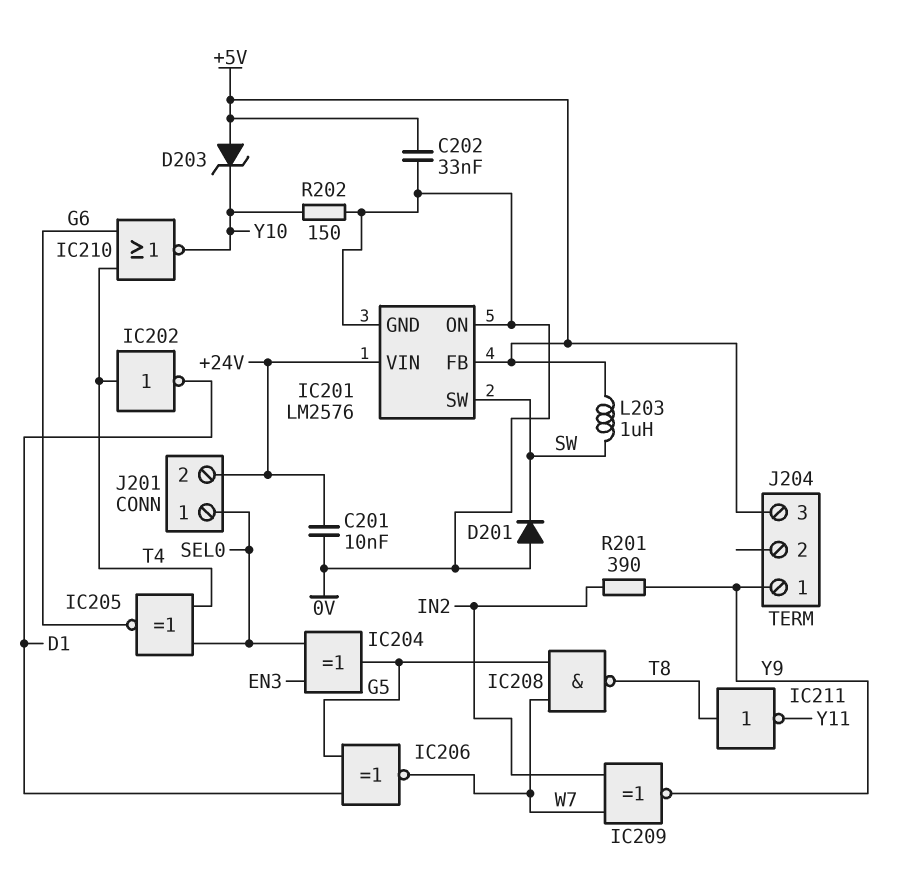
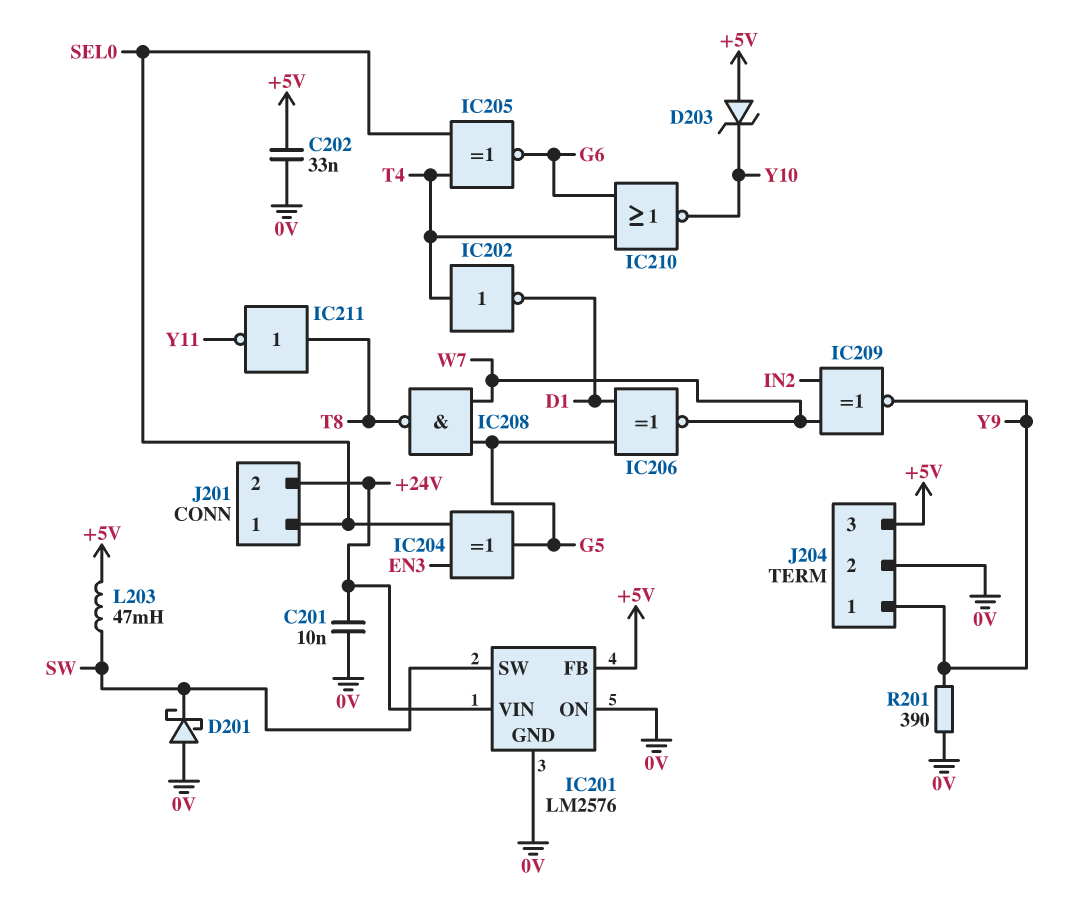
D201: diode (A 0V, K SW) -> schottky (A 0V, K SW)
J204 pin 2: none -> 0V
L203: 1uH (+5V, SW) -> 47mH (+5V, SW)
R201: 390 (IN2, Y9) -> 390 (0V, Y9)
R202: 150 (0V, Y10) -> none

